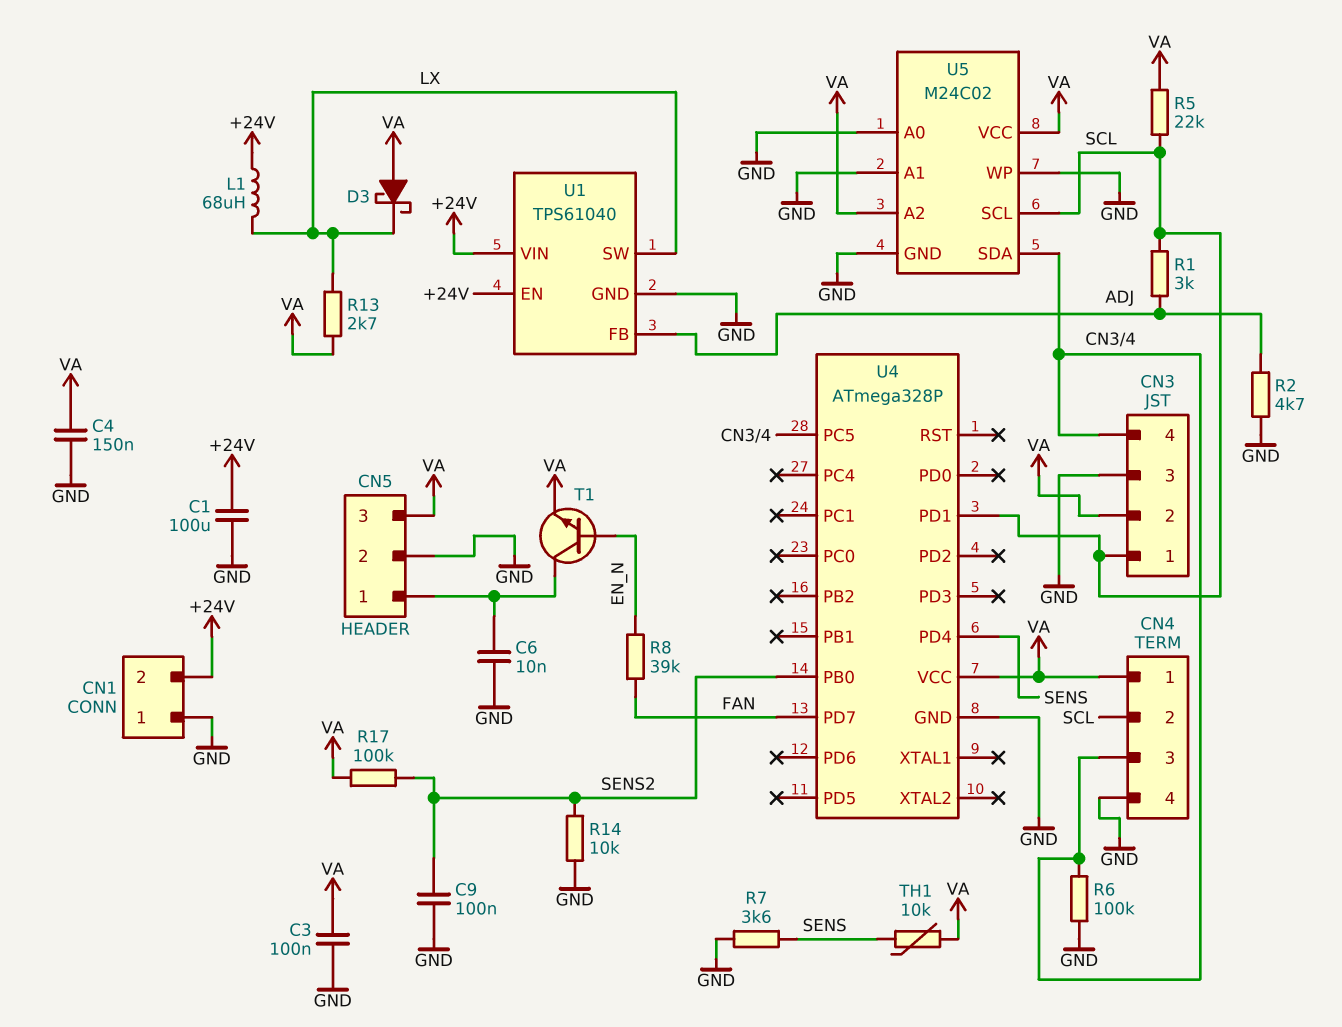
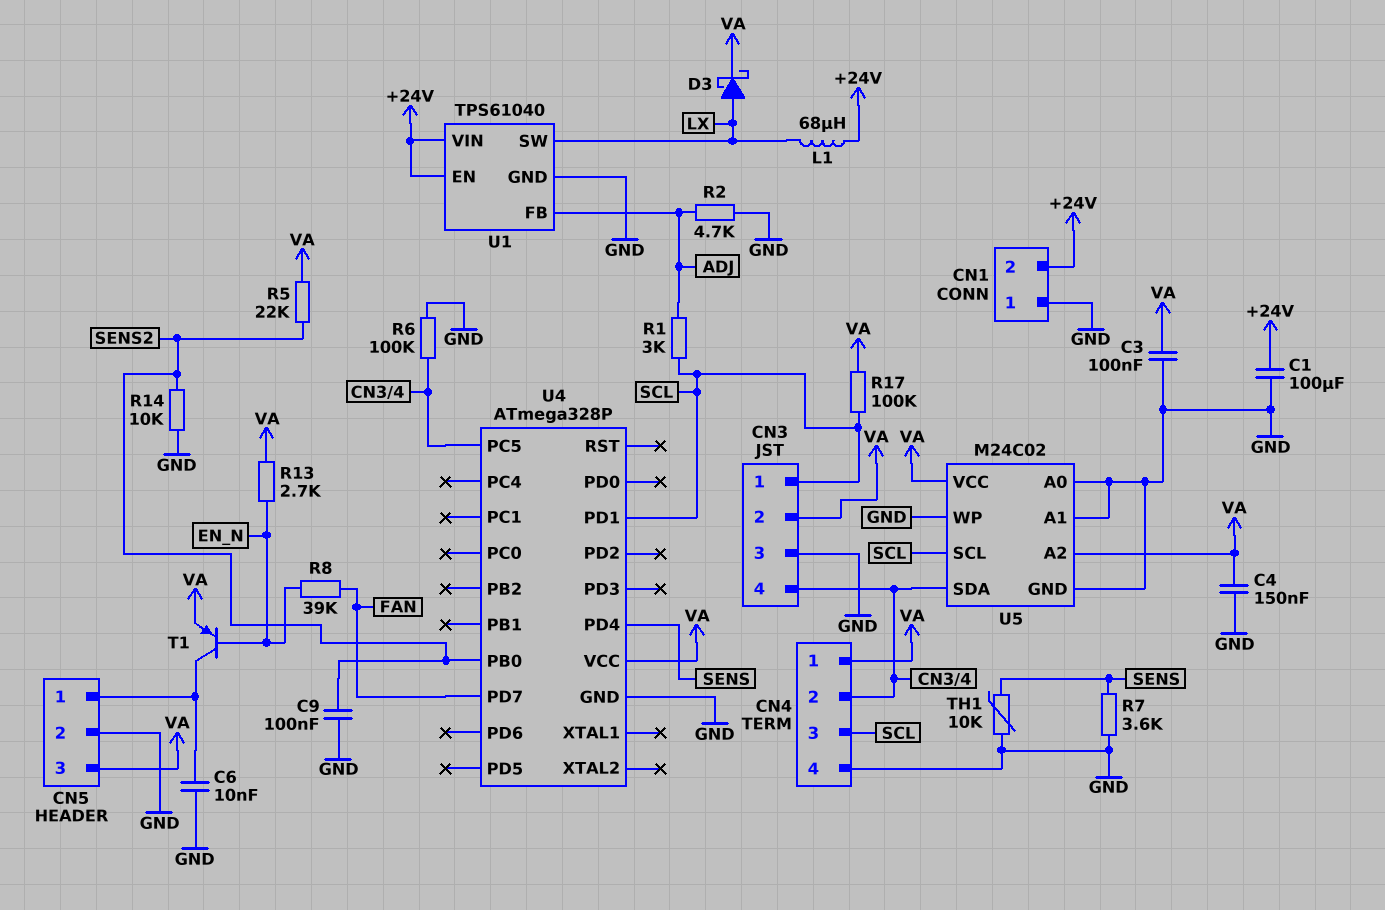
CN4 pin 2: SCL -> CN3/4
CN4 pin 3: CN3/4 -> SCL
D3: schottky (A VA, K LX) -> schottky (A LX, K VA)
R5: 22k (SCL, VA) -> 22k (SENS2, VA)
R13: 2.7k (LX, VA) -> 2.7k (EN_N, VA)
R17: 100k (SENS2, VA) -> 100k (SCL, VA)
T1: NPN (B EN_N, C CN5/1, E VA) -> PNP (B EN_N, C CN5/1, E VA)
TH1: 10k (SENS, VA) -> 10k (GND, SENS)

